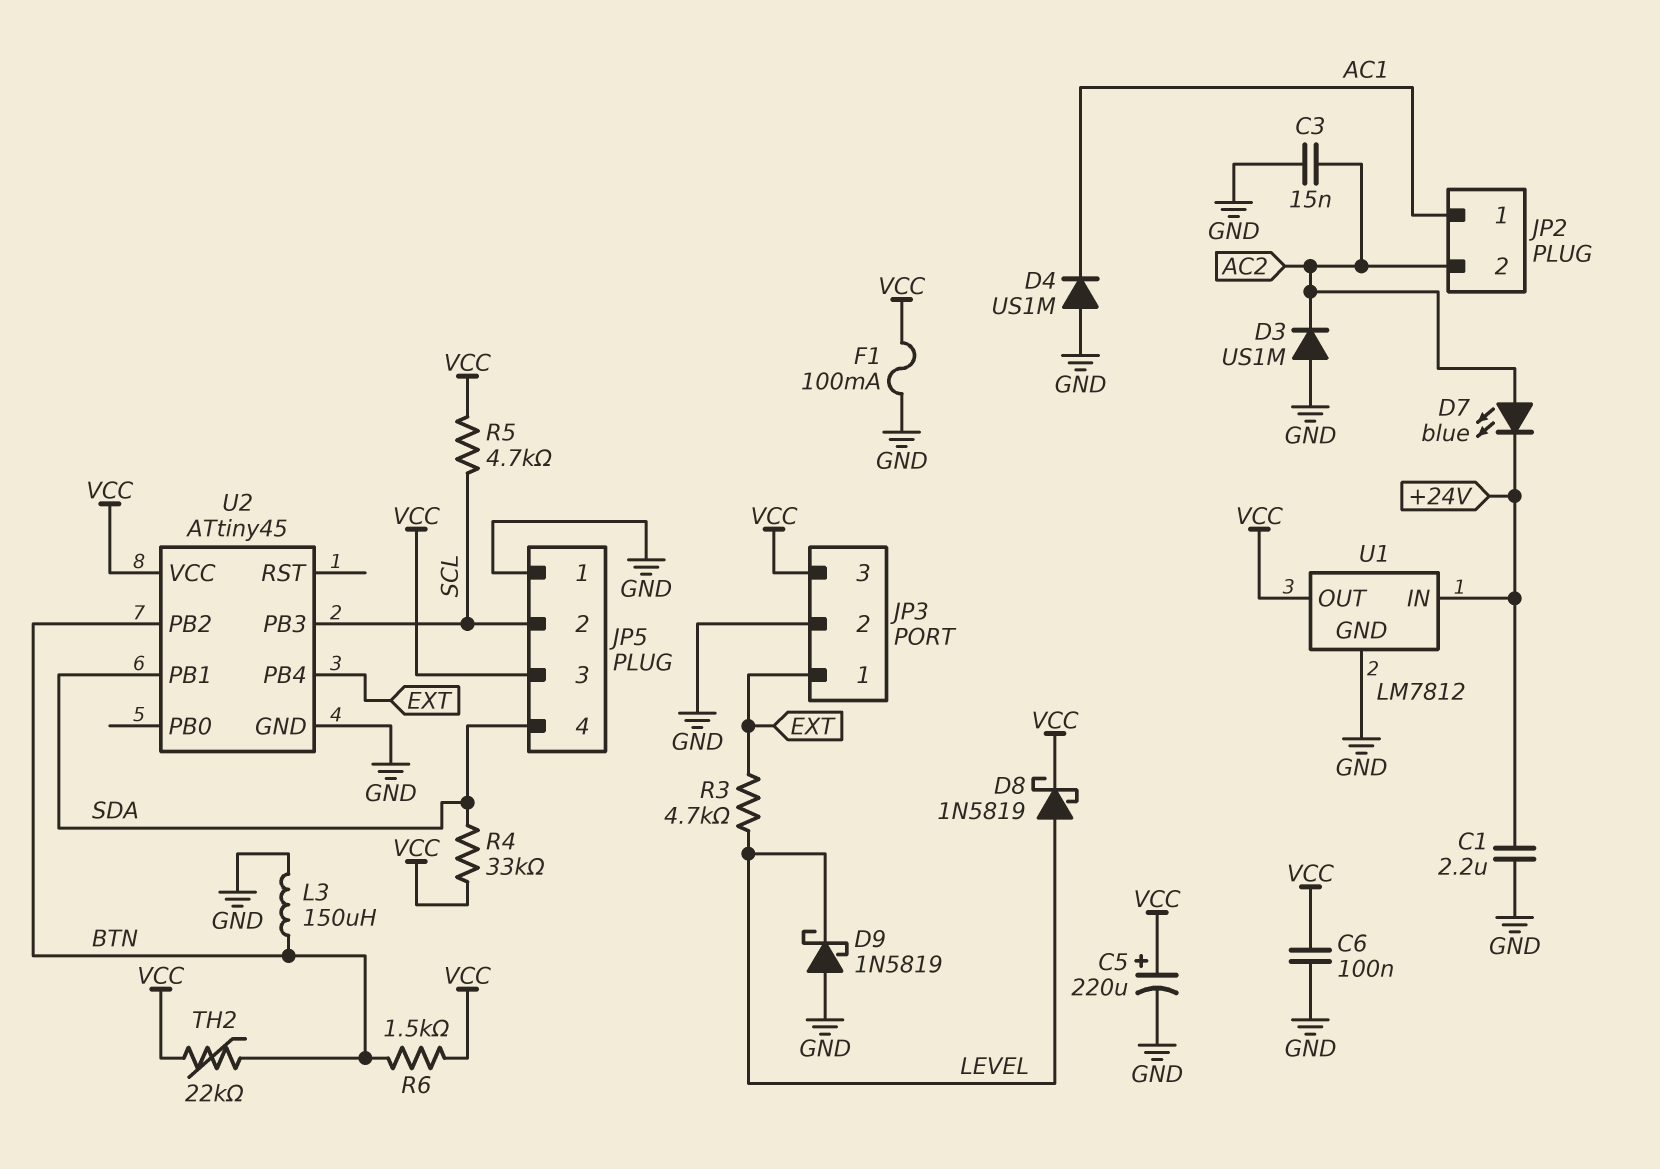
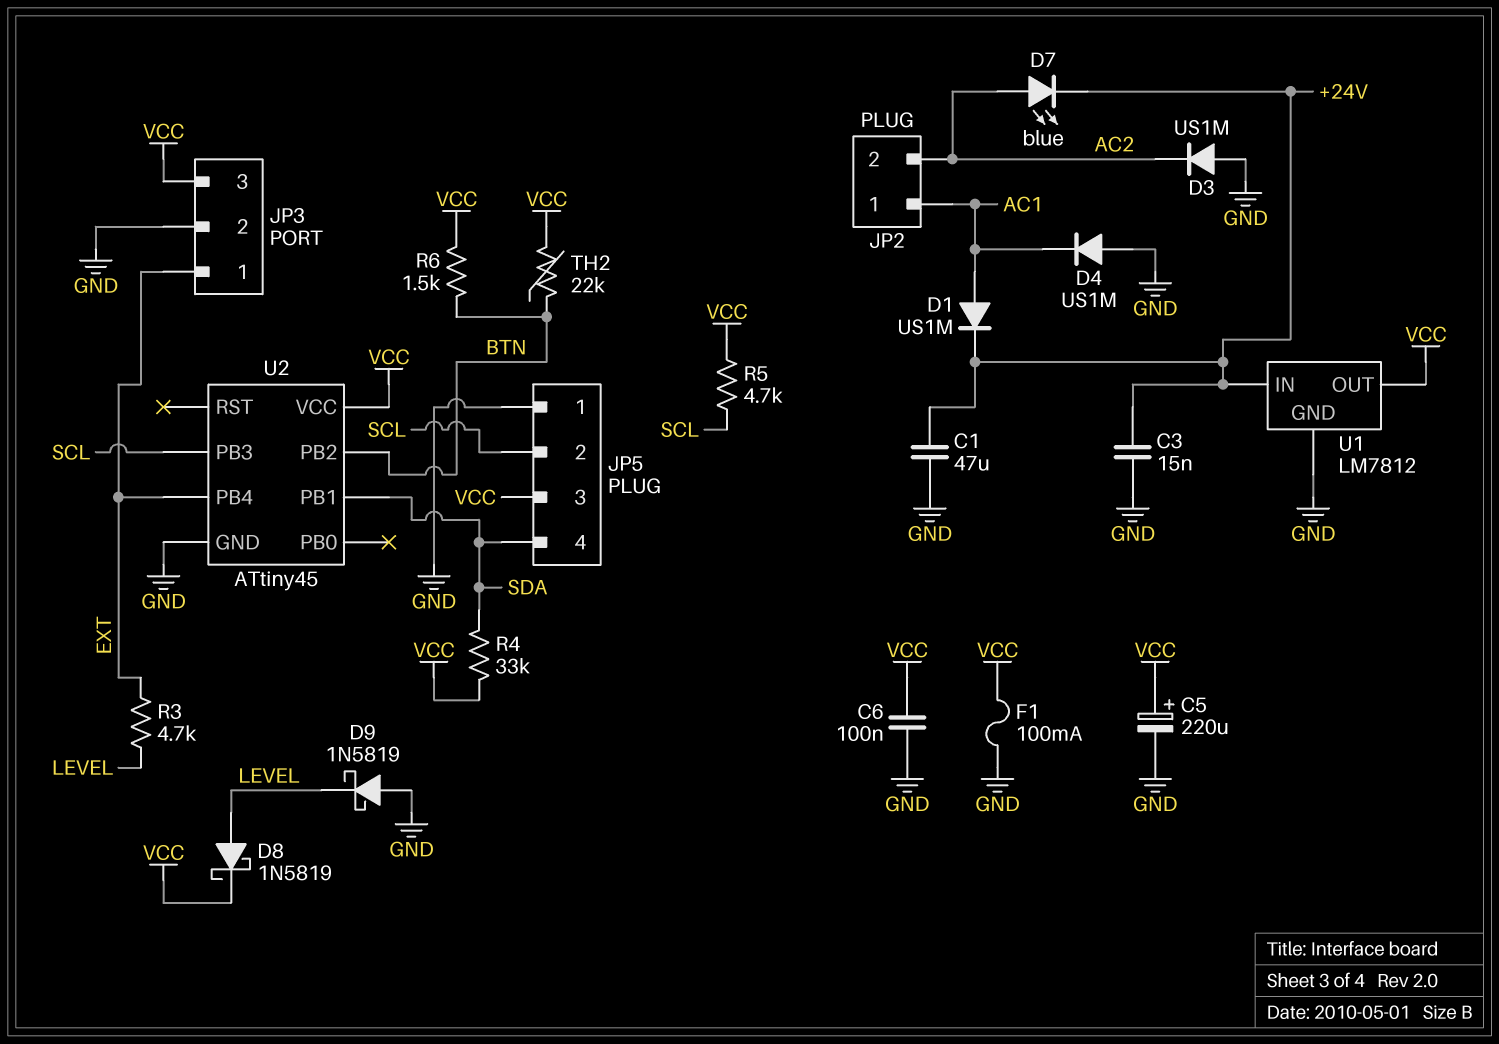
C1: 2.2uF (+24V, GND) -> 47uF (+24V, GND)
C3: 15nF (AC2, GND) -> 15nF (+24V, GND)
D1: none -> diode US1M (A AC1, K +24V)
L3: 150uH (BTN, GND) -> none

